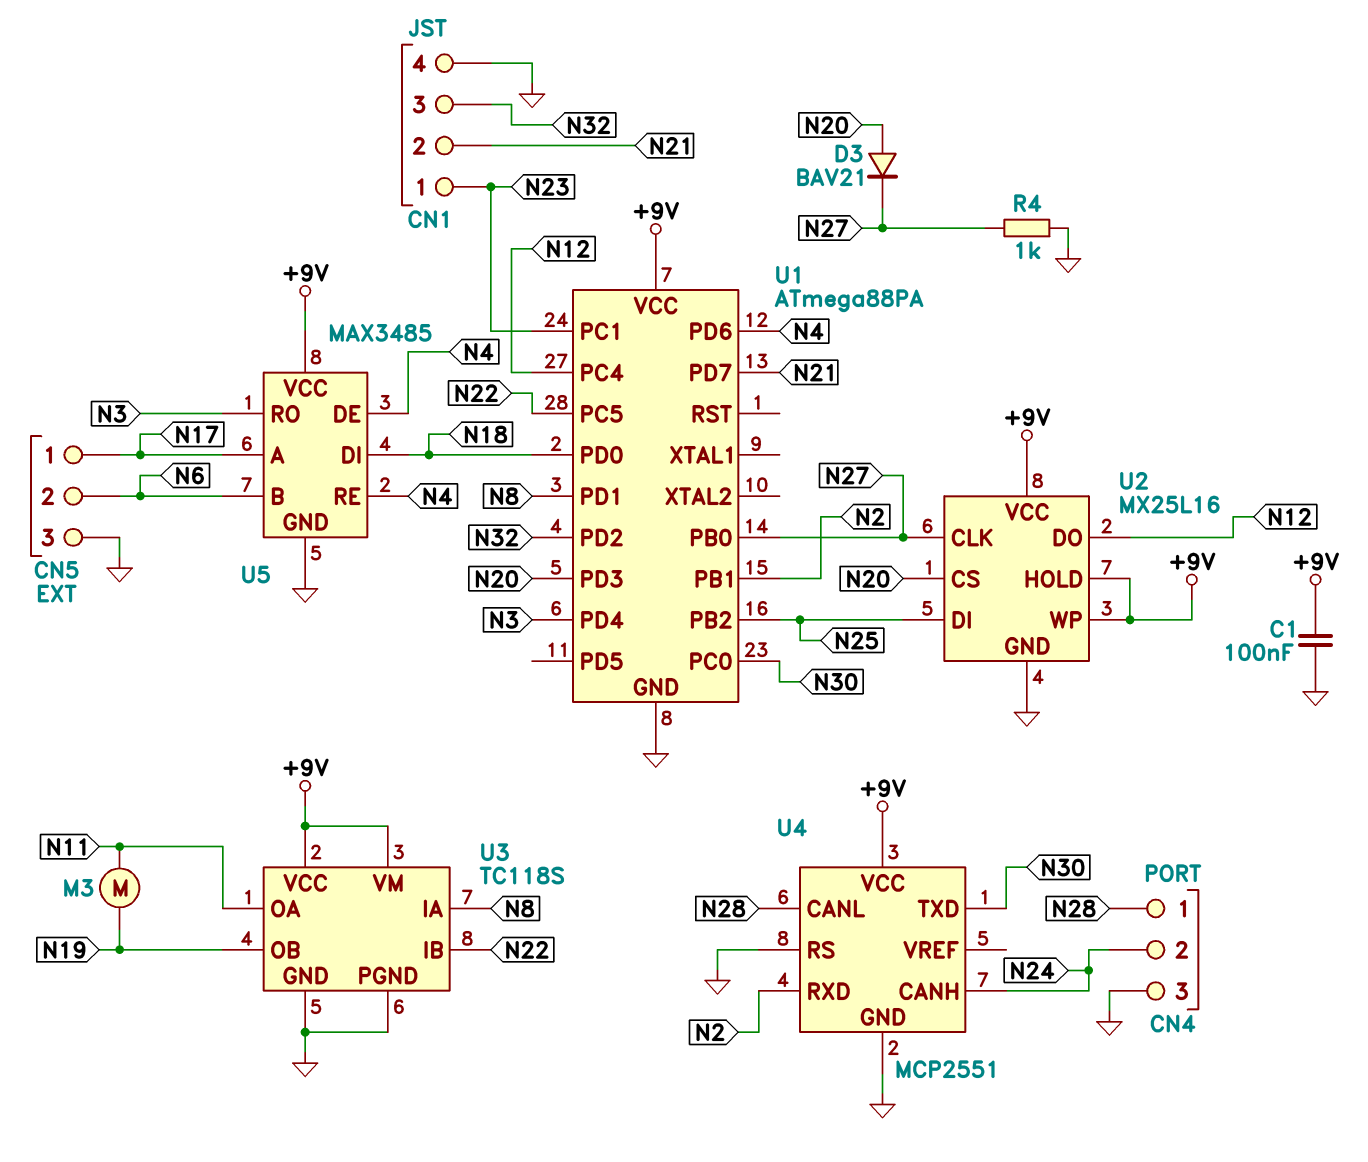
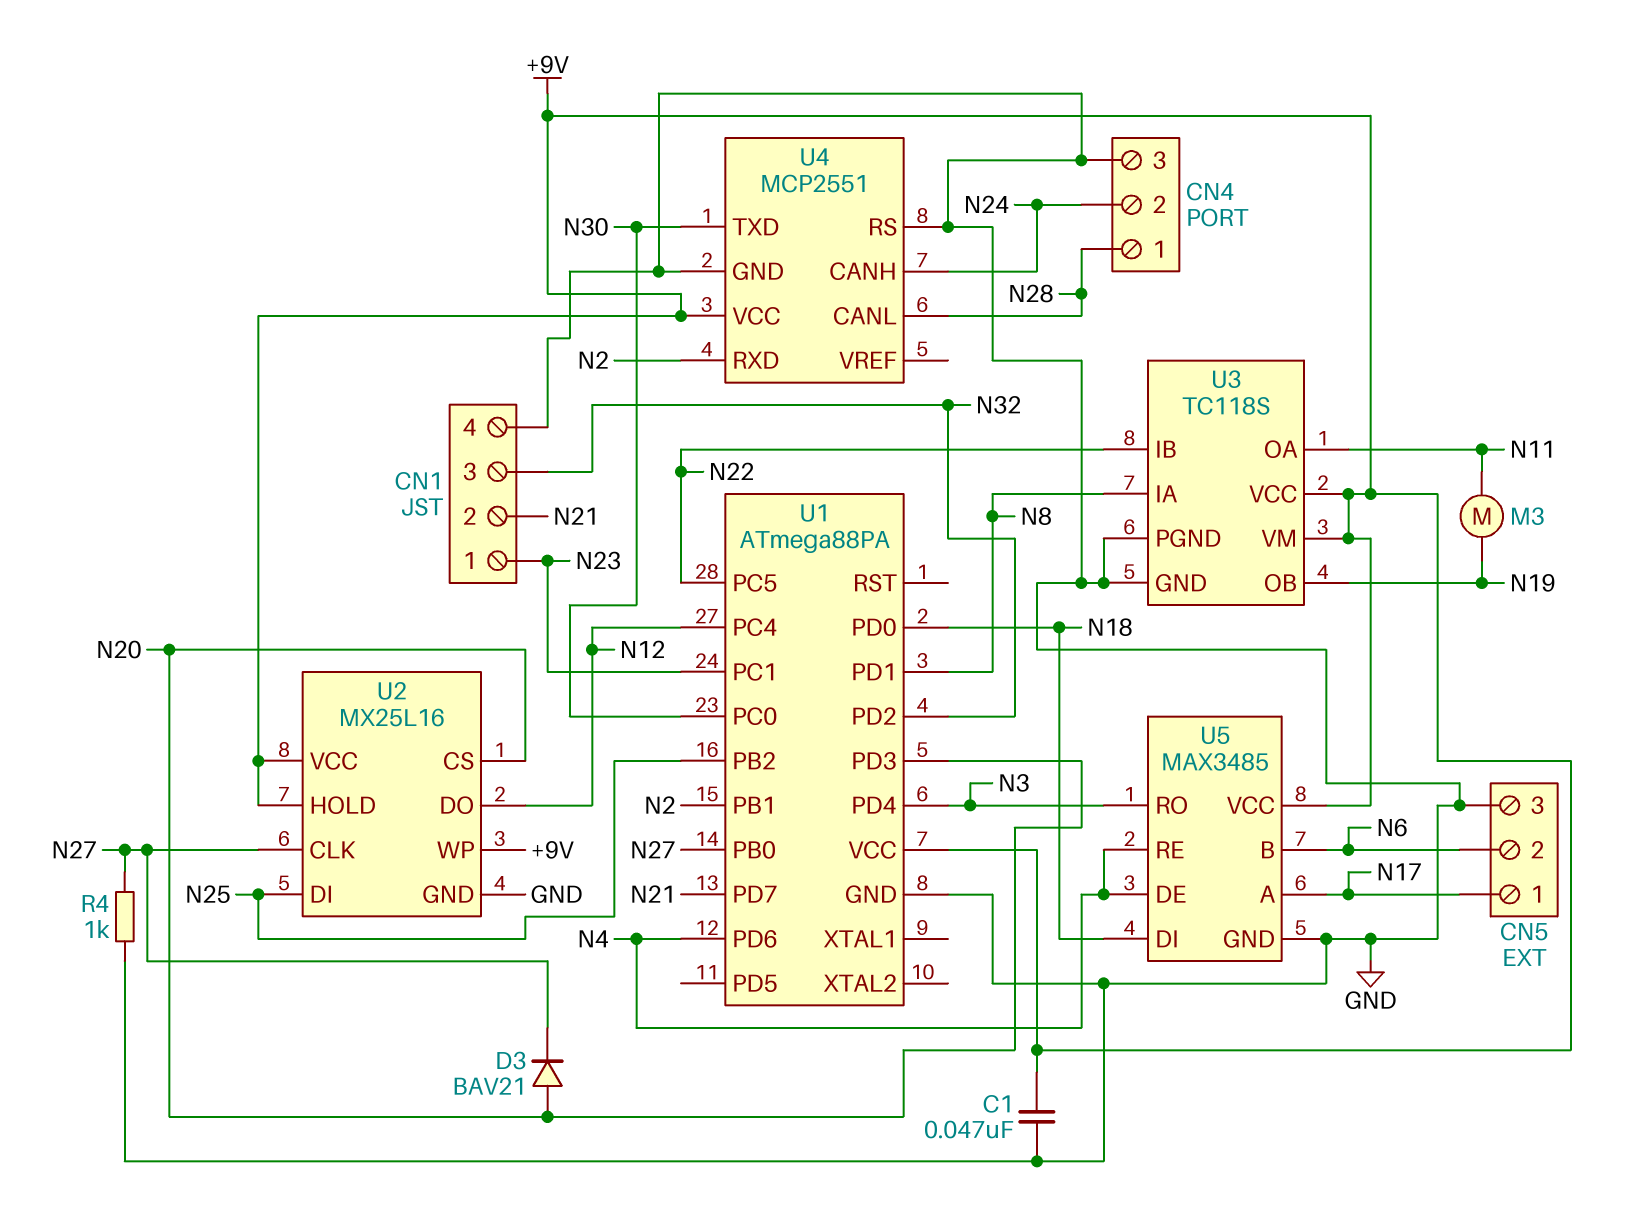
C1: 100nF (+9V, GND) -> 47nF (+9V, GND)

